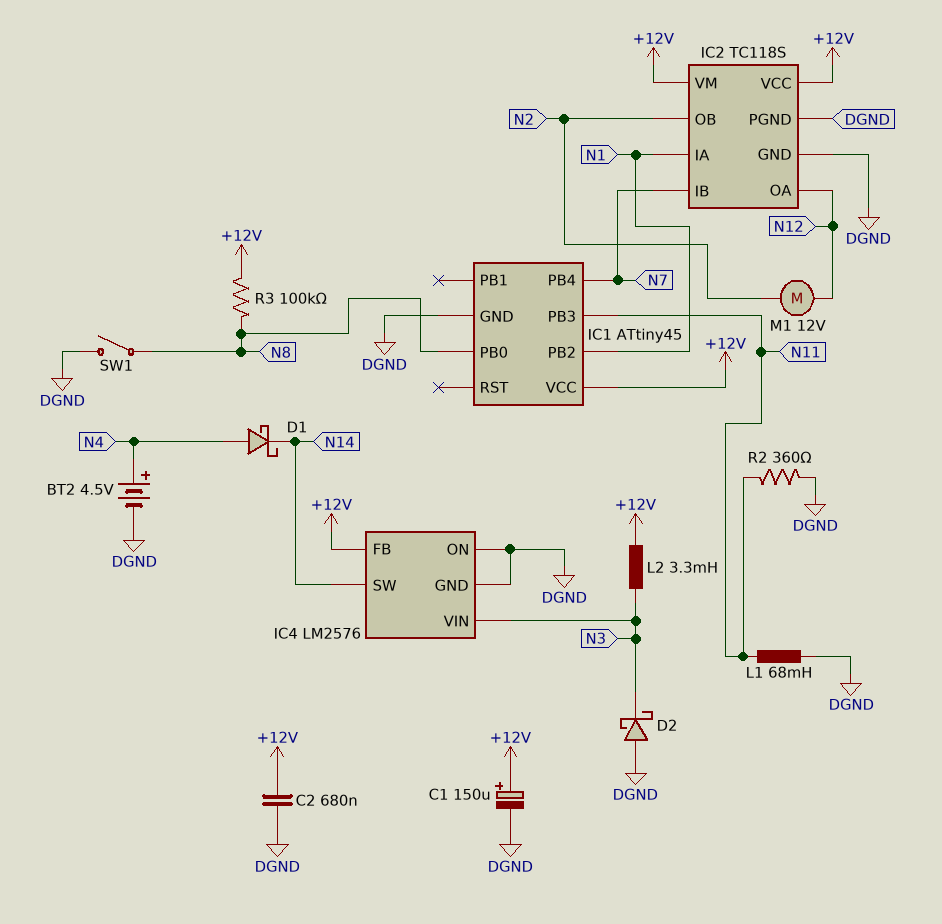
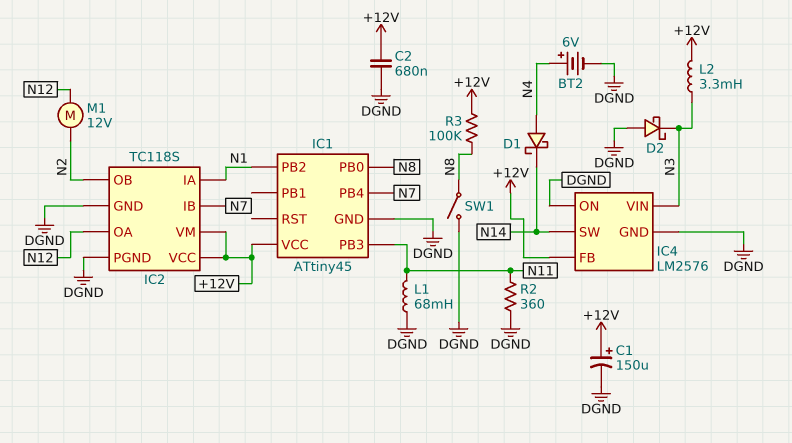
BT2: 4.5V (plus N4, minus DGND) -> 6V (plus N4, minus DGND)

